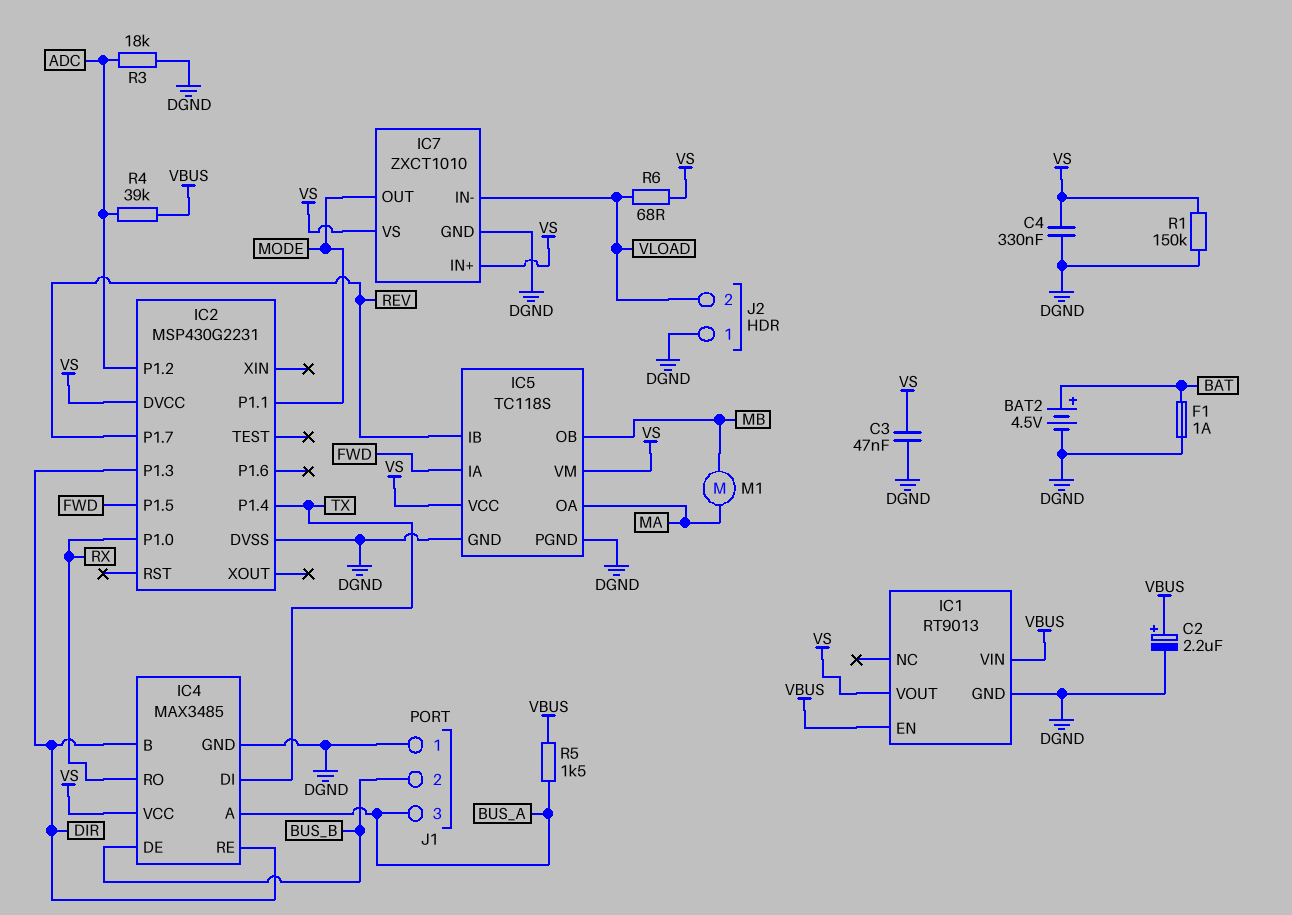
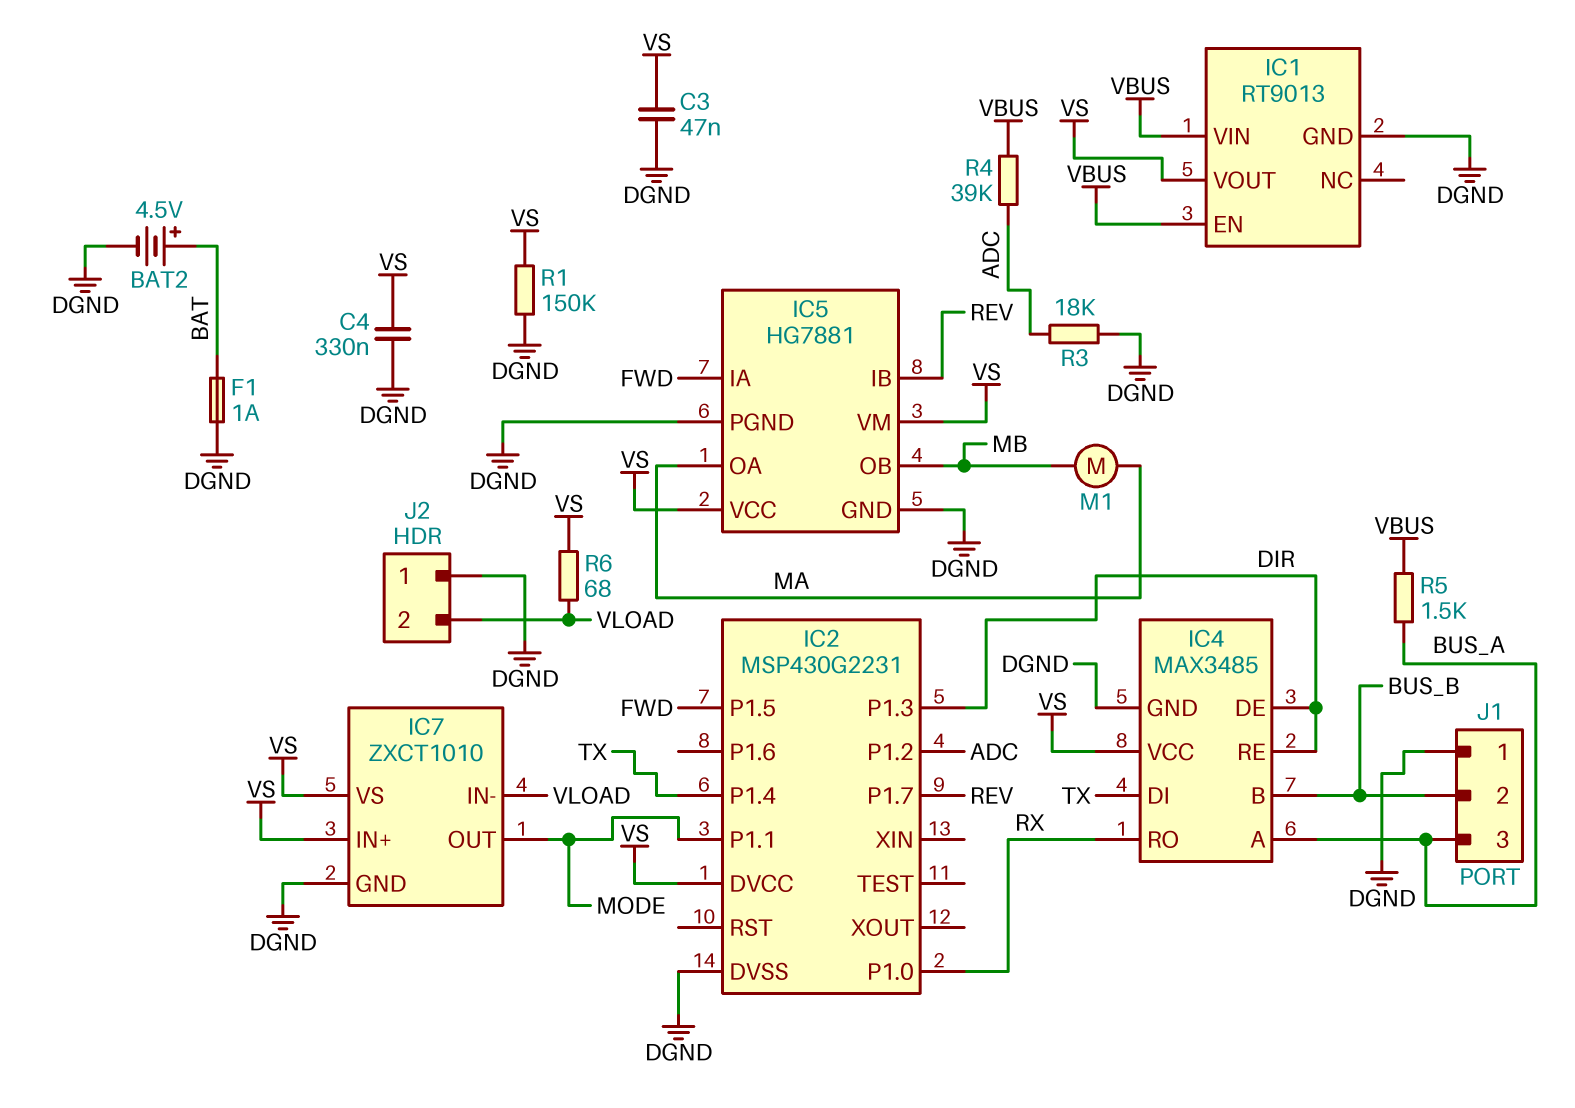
C2: 2.2uF (plus VBUS, minus DGND) -> none
IC4 pin B: DIR -> BUS_B
IC4 pin DE: BUS_B -> DIR
IC5: TC118S -> HG7881

